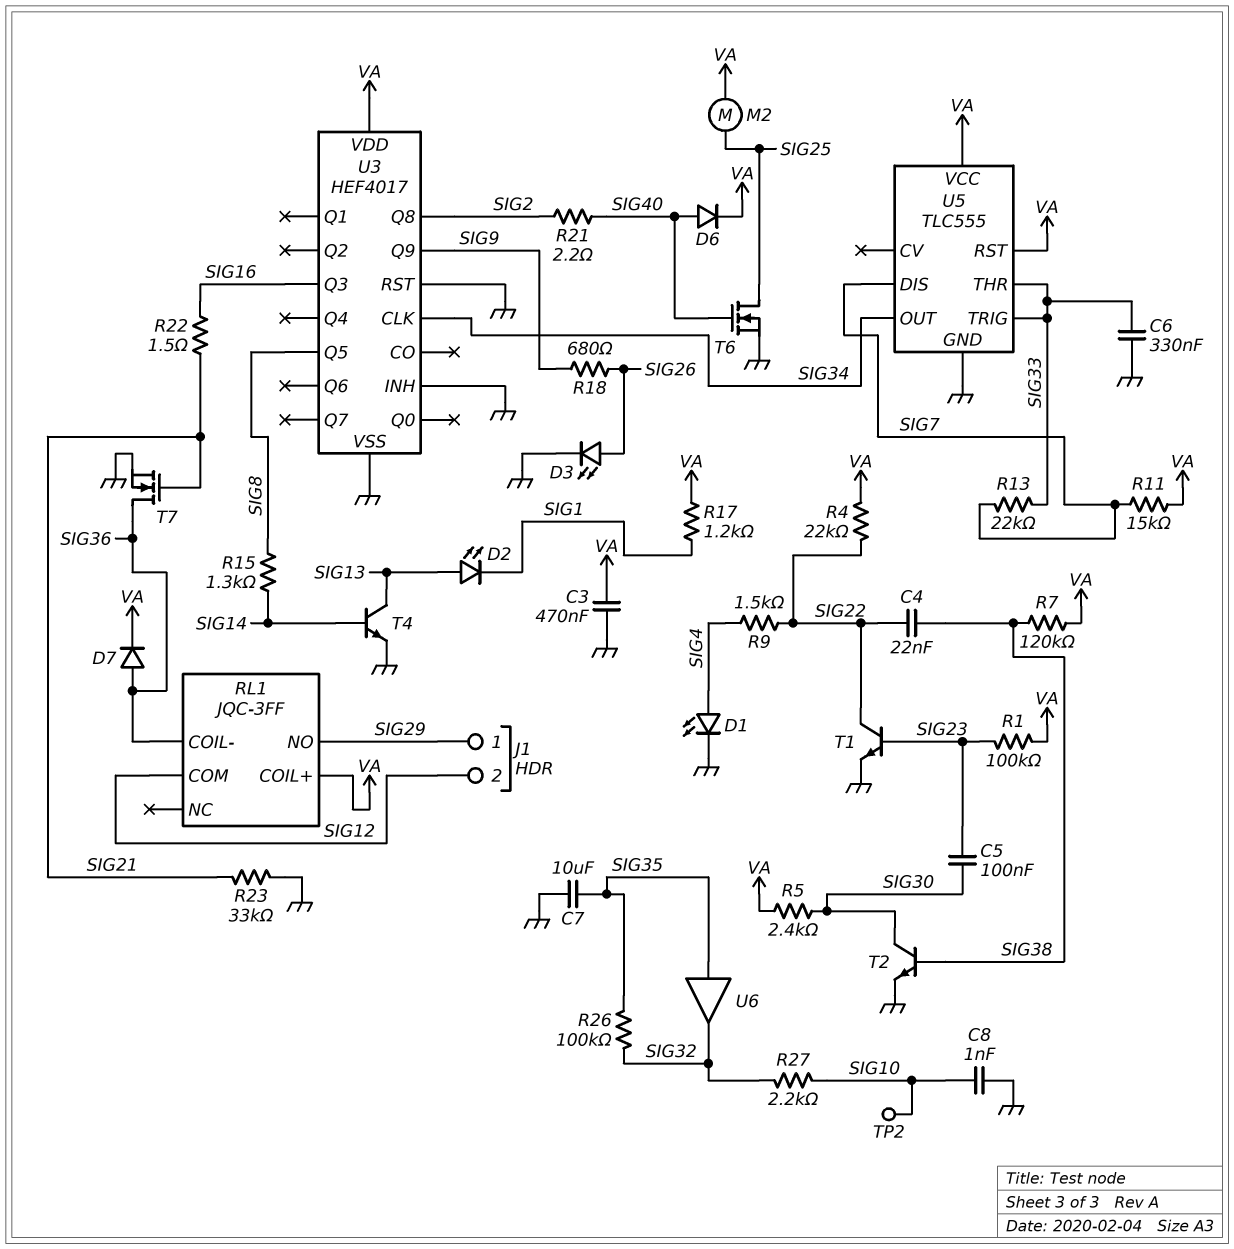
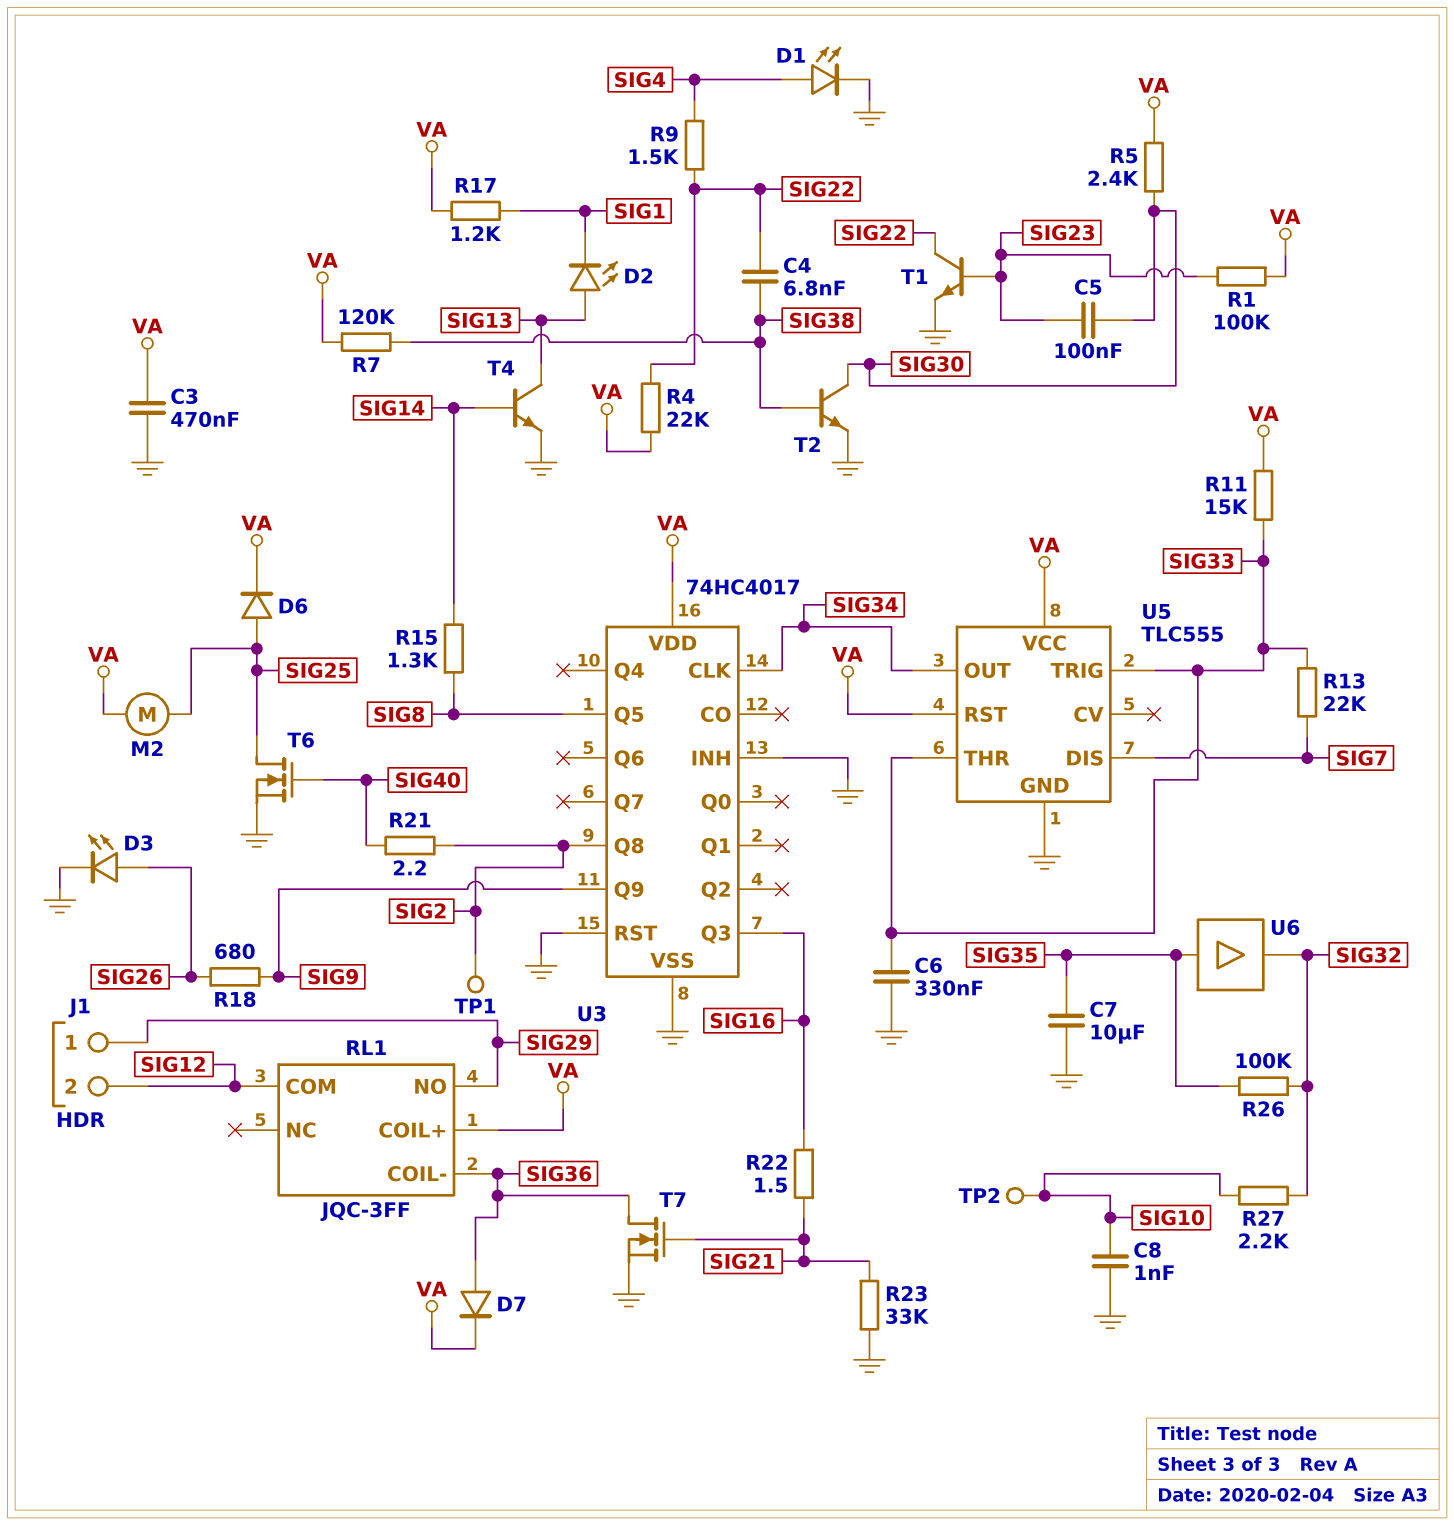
C4: 22nF (SIG22, SIG38) -> 6.8nF (SIG22, SIG38)
D6: diode (A SIG40, K VA) -> diode (A SIG25, K VA)
R11: 15k (SIG7, VA) -> 15k (SIG33, VA)
TP1: none -> test point (SIG2)
U3: HEF4017 -> 74HC4017

